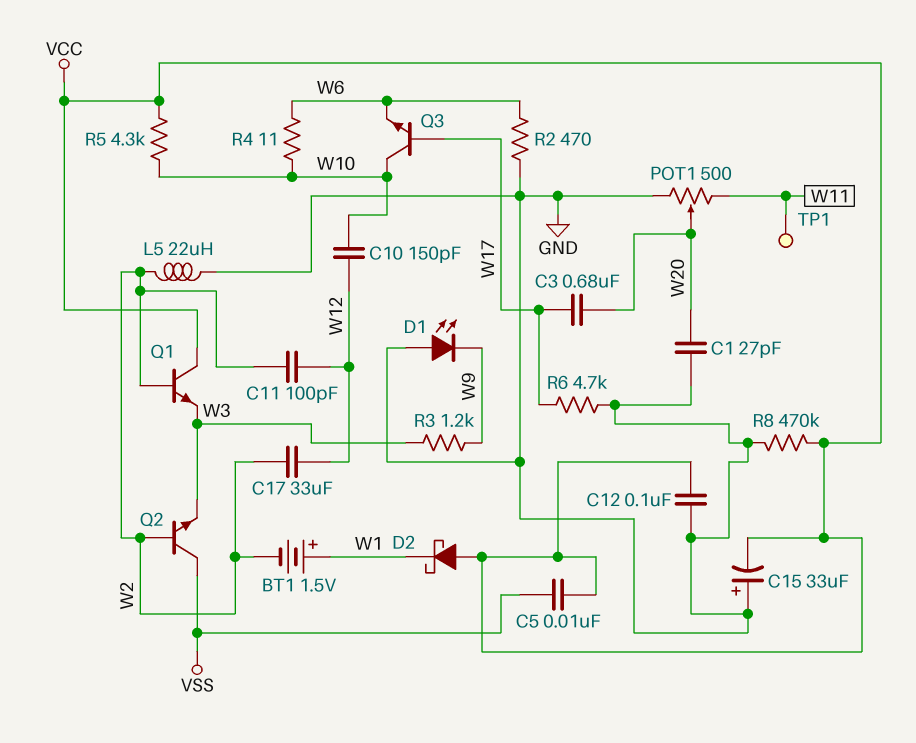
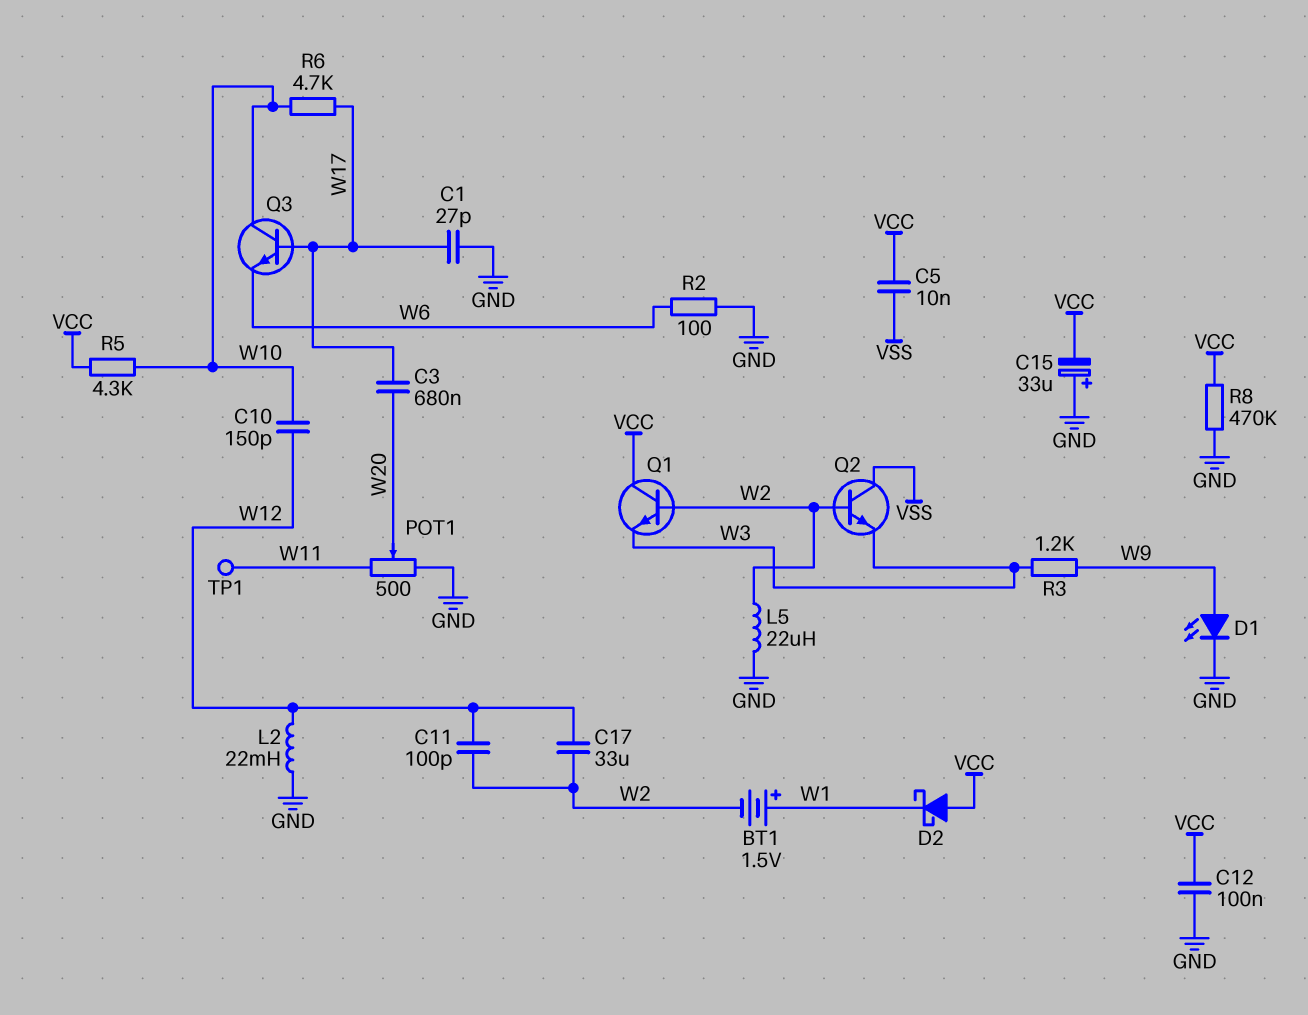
C1: 27pF (GND, W20) -> 27pF (GND, W17)
D1: LED (A GND, K W9) -> LED (A W9, K GND)
L2: none -> 22mH (GND, W12)
R2: 470 (GND, W6) -> 100 (GND, W6)
R4: 11 (W6, W10) -> none
R6: 4.7k (GND, W17) -> 4.7k (W10, W17)

